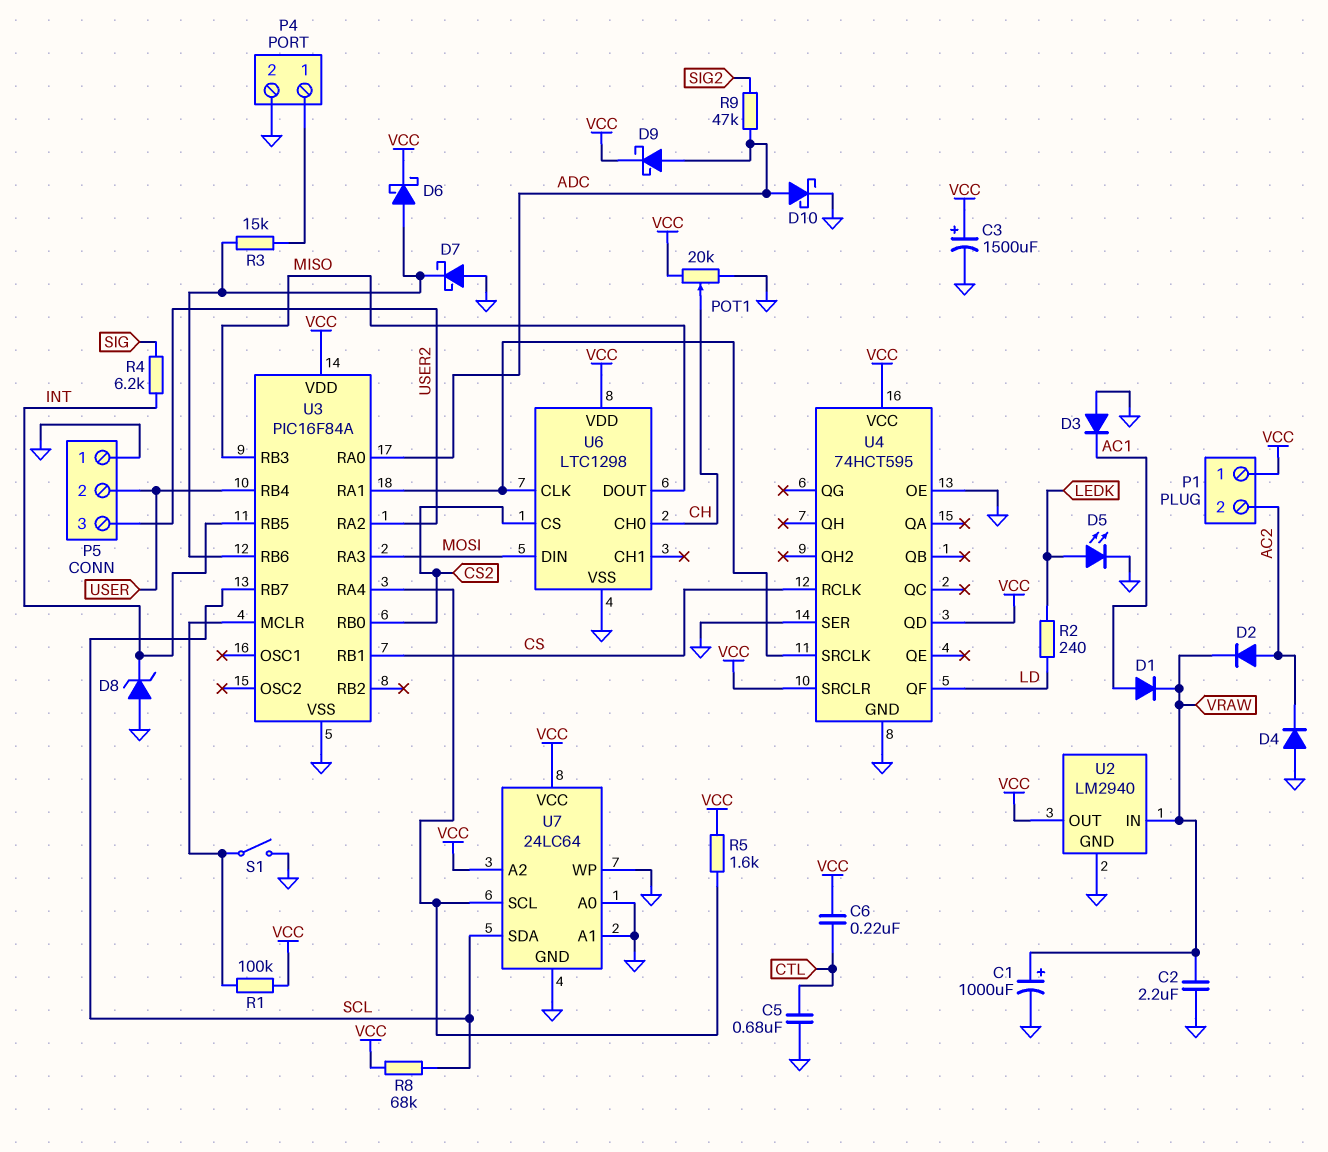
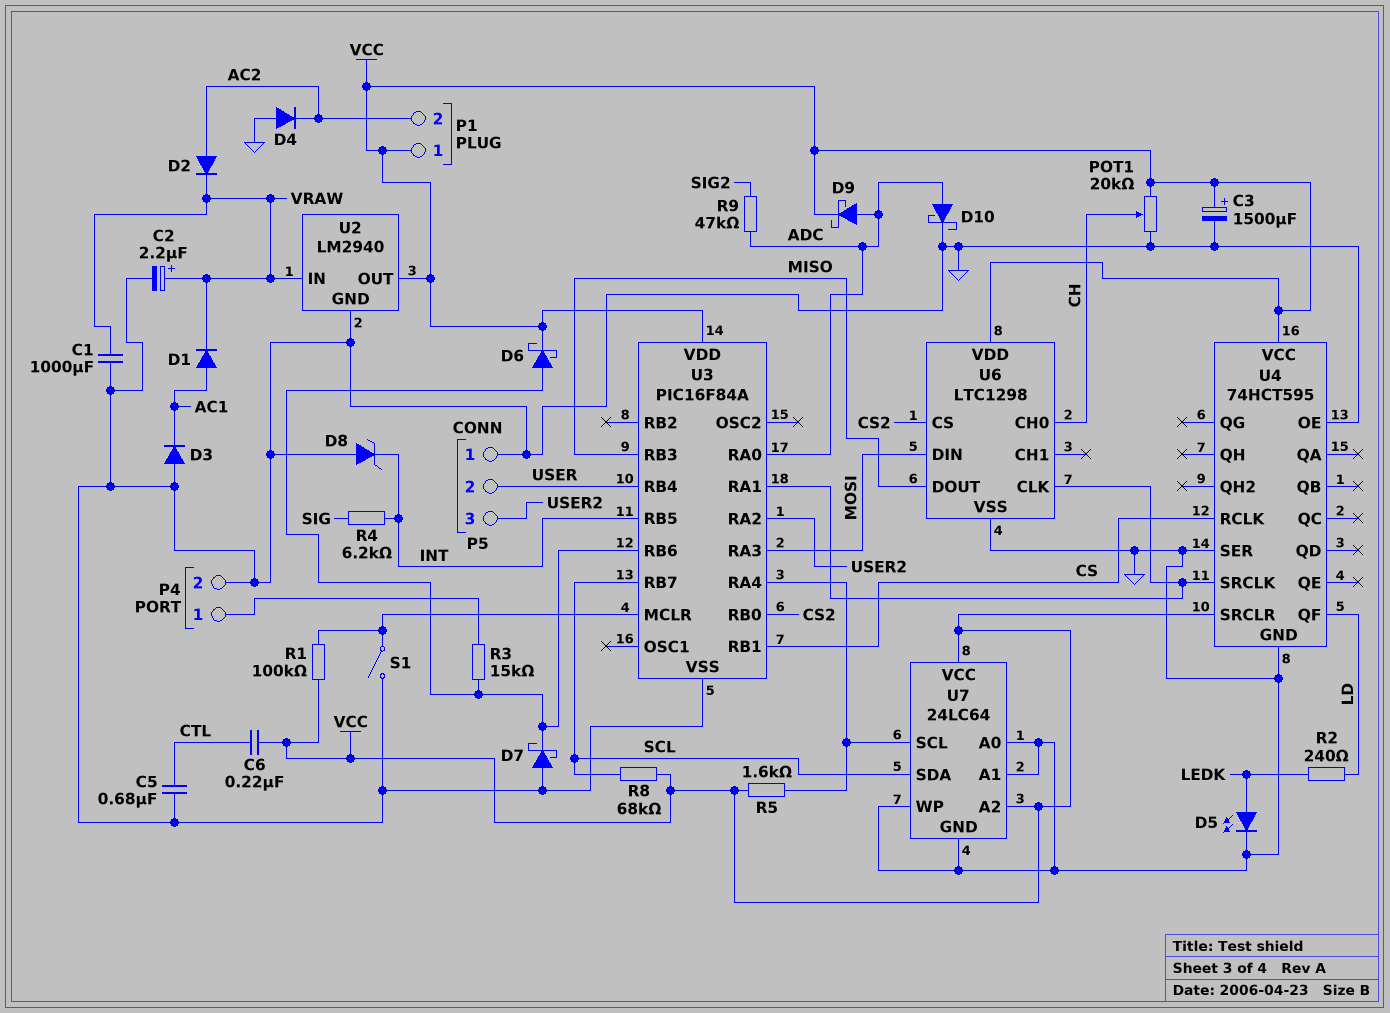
C1: 1000uF (plus VRAW, minus GND) -> 1000uF (GND, VRAW)
C2: 2.2uF (GND, VRAW) -> 2.2uF (plus VRAW, minus GND)
U4 pin QD: VCC -> none

